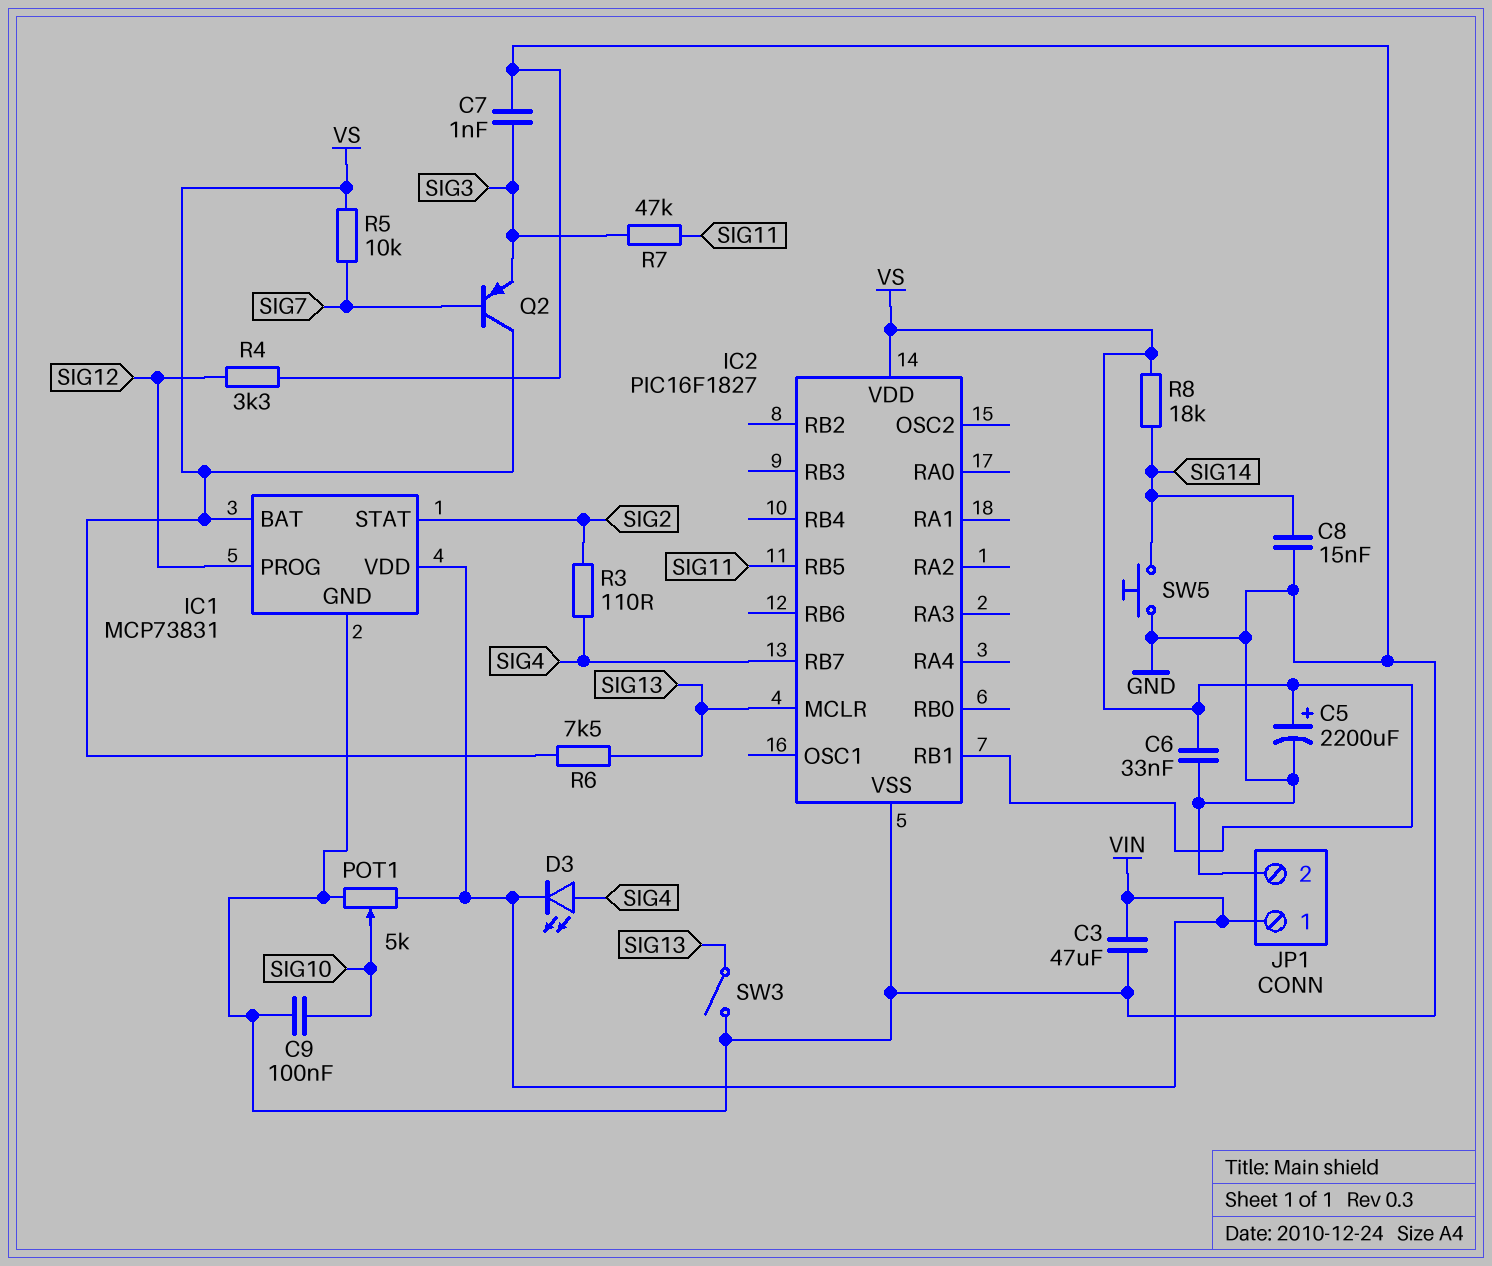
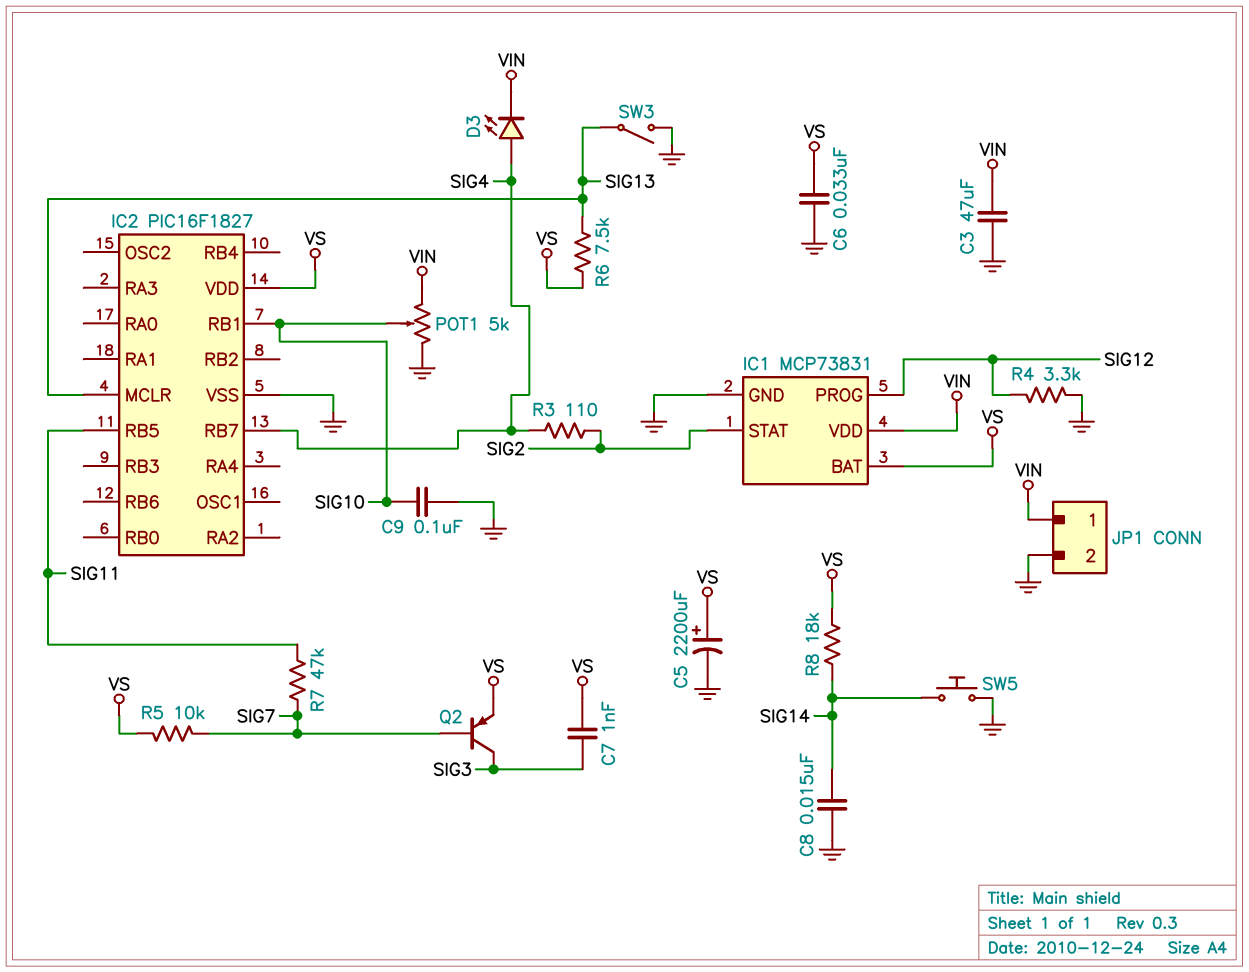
C7: 1nF (GND, SIG3) -> 1nF (SIG3, VS)
IC2 pin RB1: VS -> SIG10
Q2: PNP (B SIG7, C VS, E SIG3) -> PNP (B SIG7, C SIG3, E VS)
R7: 47k (SIG3, SIG11) -> 47k (SIG7, SIG11)

